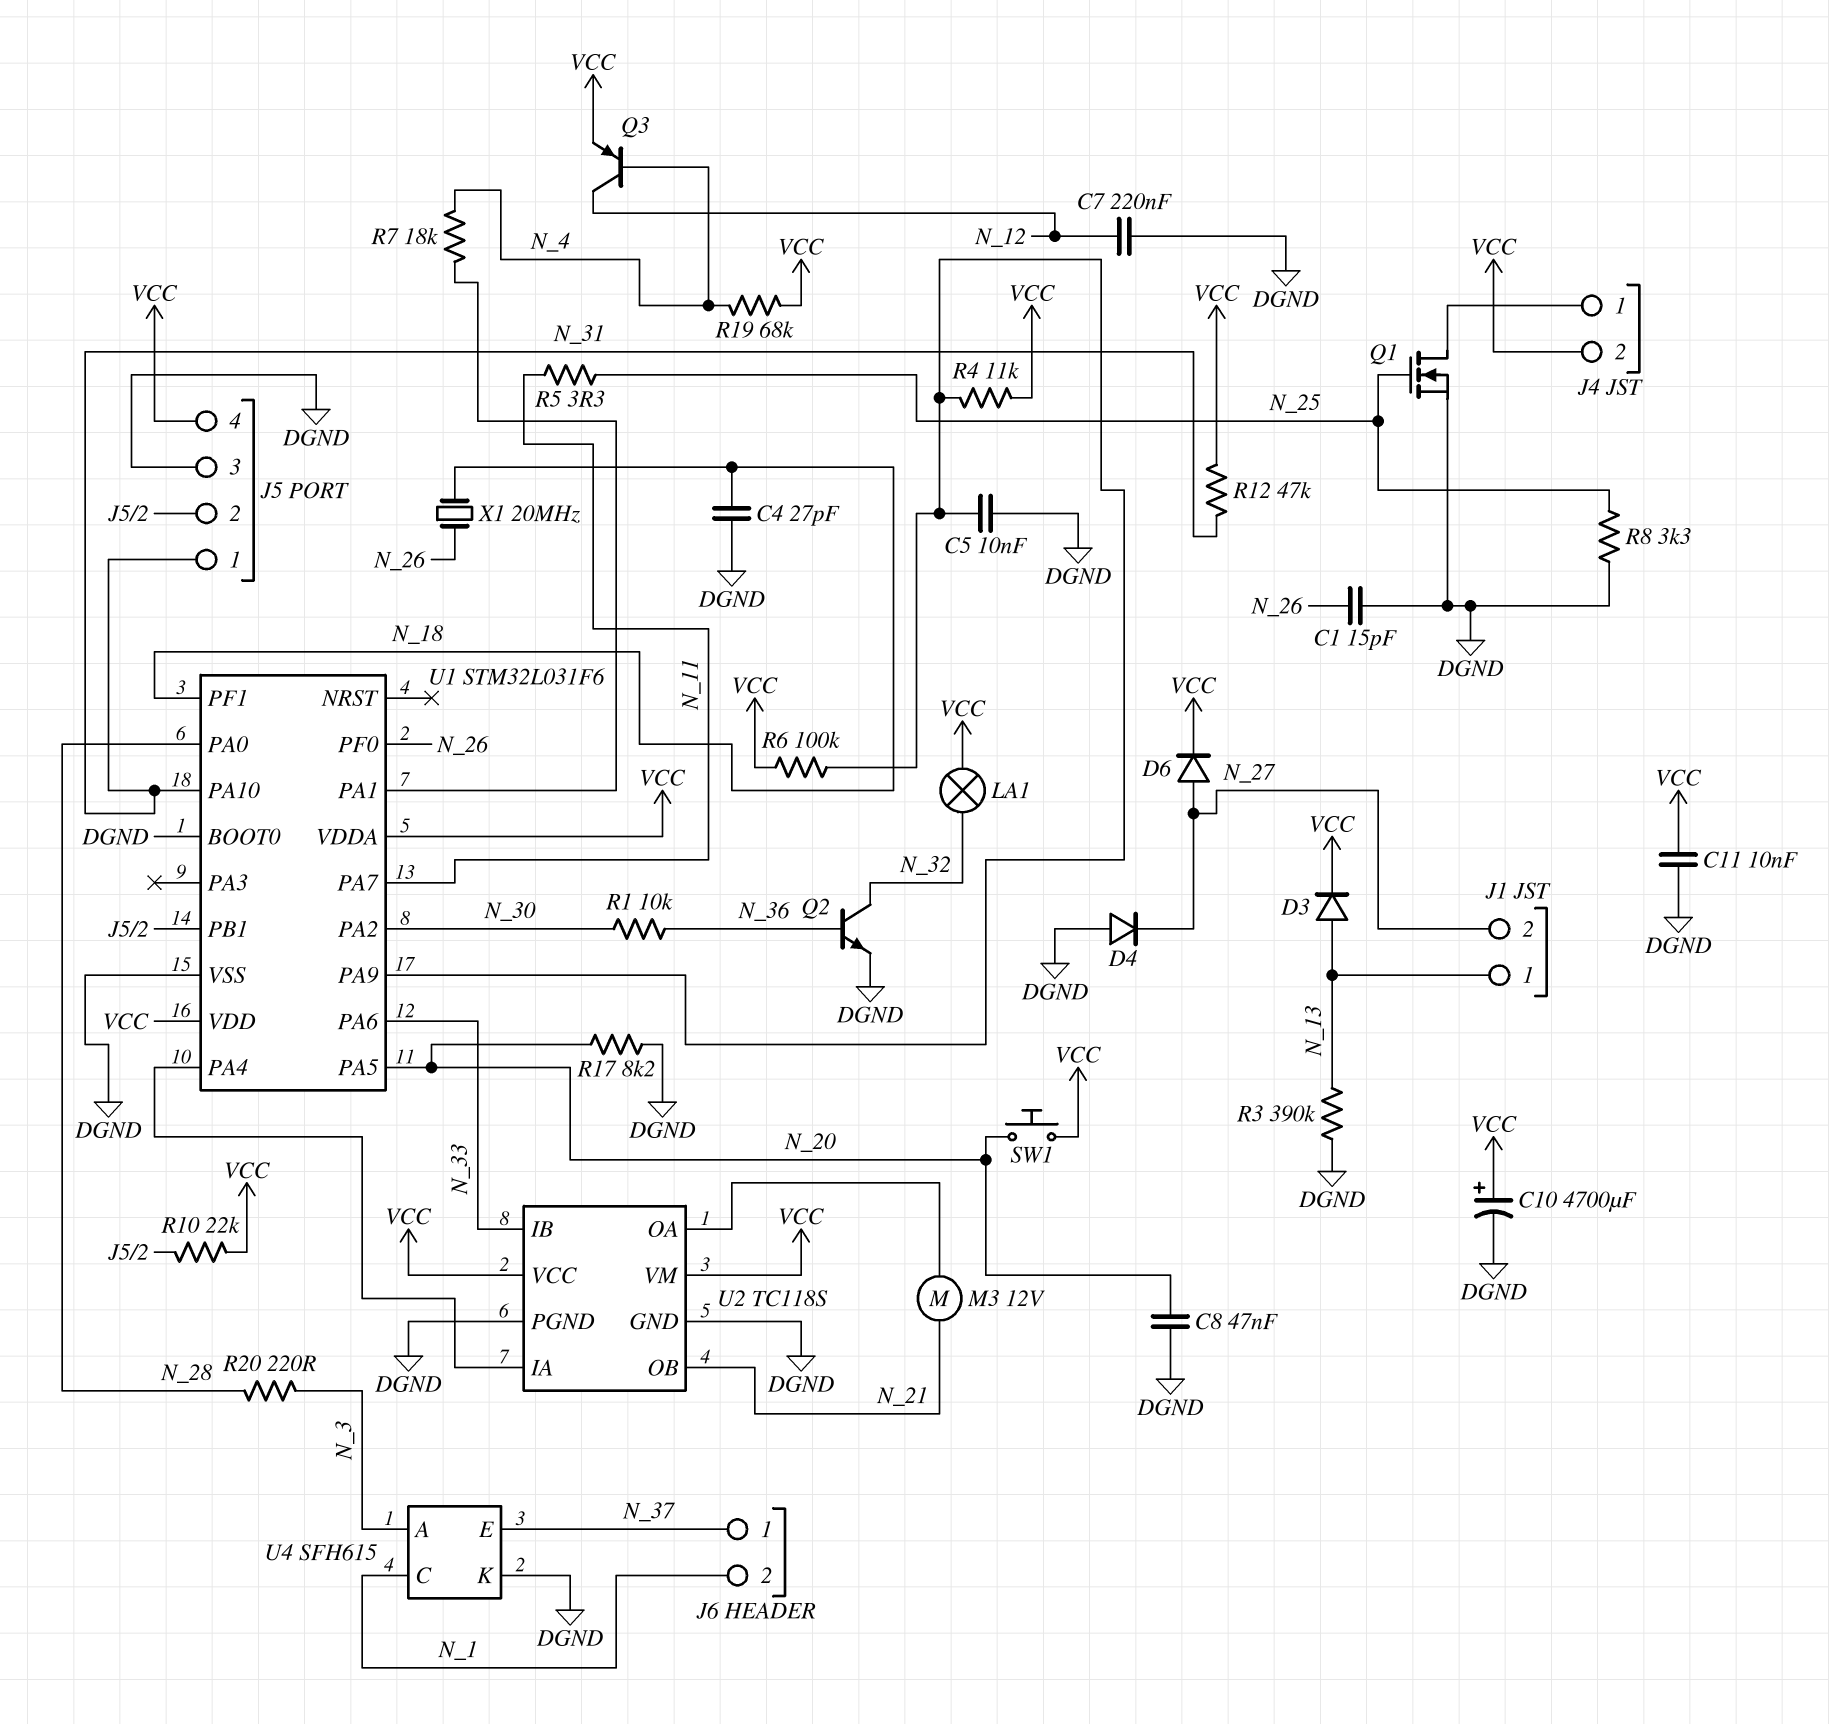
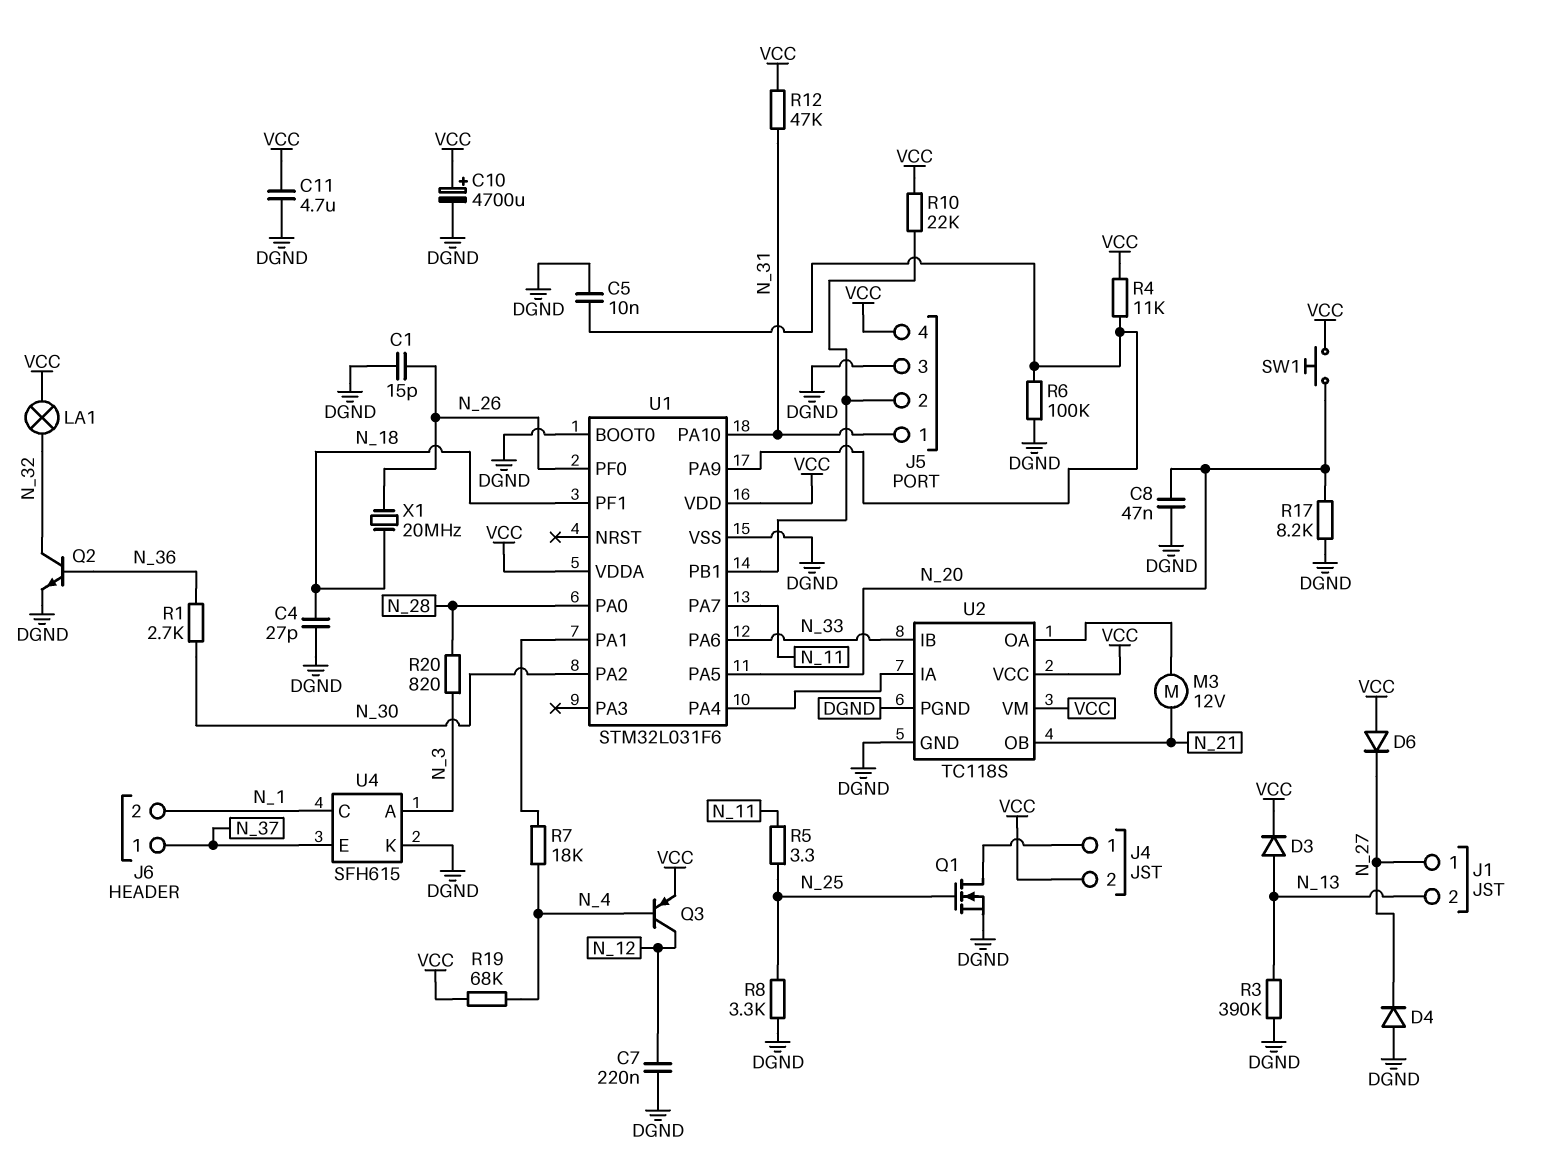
C11: 10nF (DGND, VCC) -> 4.7uF (DGND, VCC)
D6: diode (A N_27, K VCC) -> diode (A VCC, K N_27)
J1 pin 1: N_13 -> N_27
J1 pin 2: N_27 -> N_13
R1: 10k (N_30, N_36) -> 2.7k (N_30, N_36)
R6: 100k (U1/PA9, VCC) -> 100k (DGND, U1/PA9)
R20: 220 (N_3, N_28) -> 820 (N_3, N_28)

